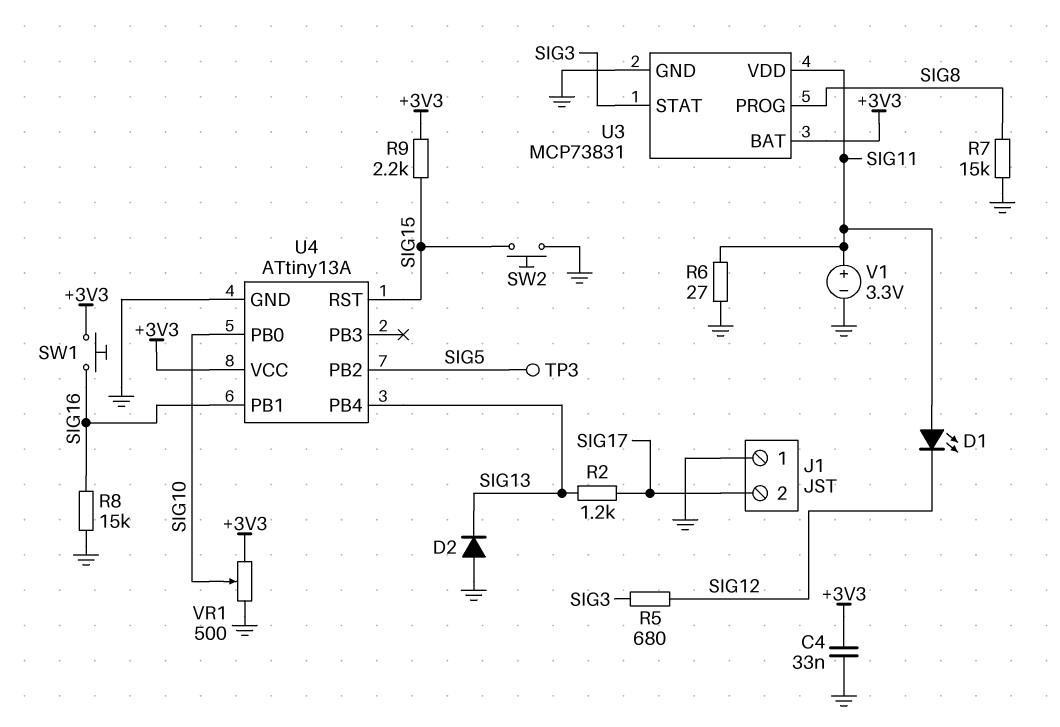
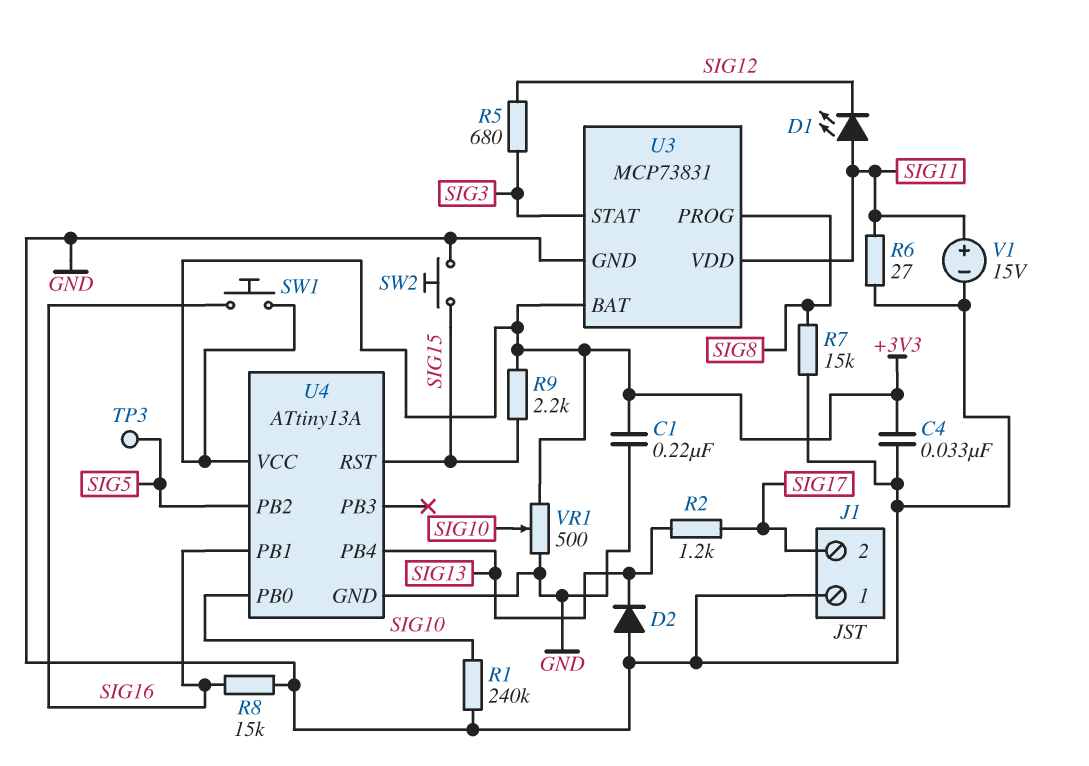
C1: none -> 220nF (+3V3, GND)
R1: none -> 240k (GND, SIG10)
V1: 3.3V (plus SIG11, minus GND) -> 15V (plus SIG11, minus GND)

